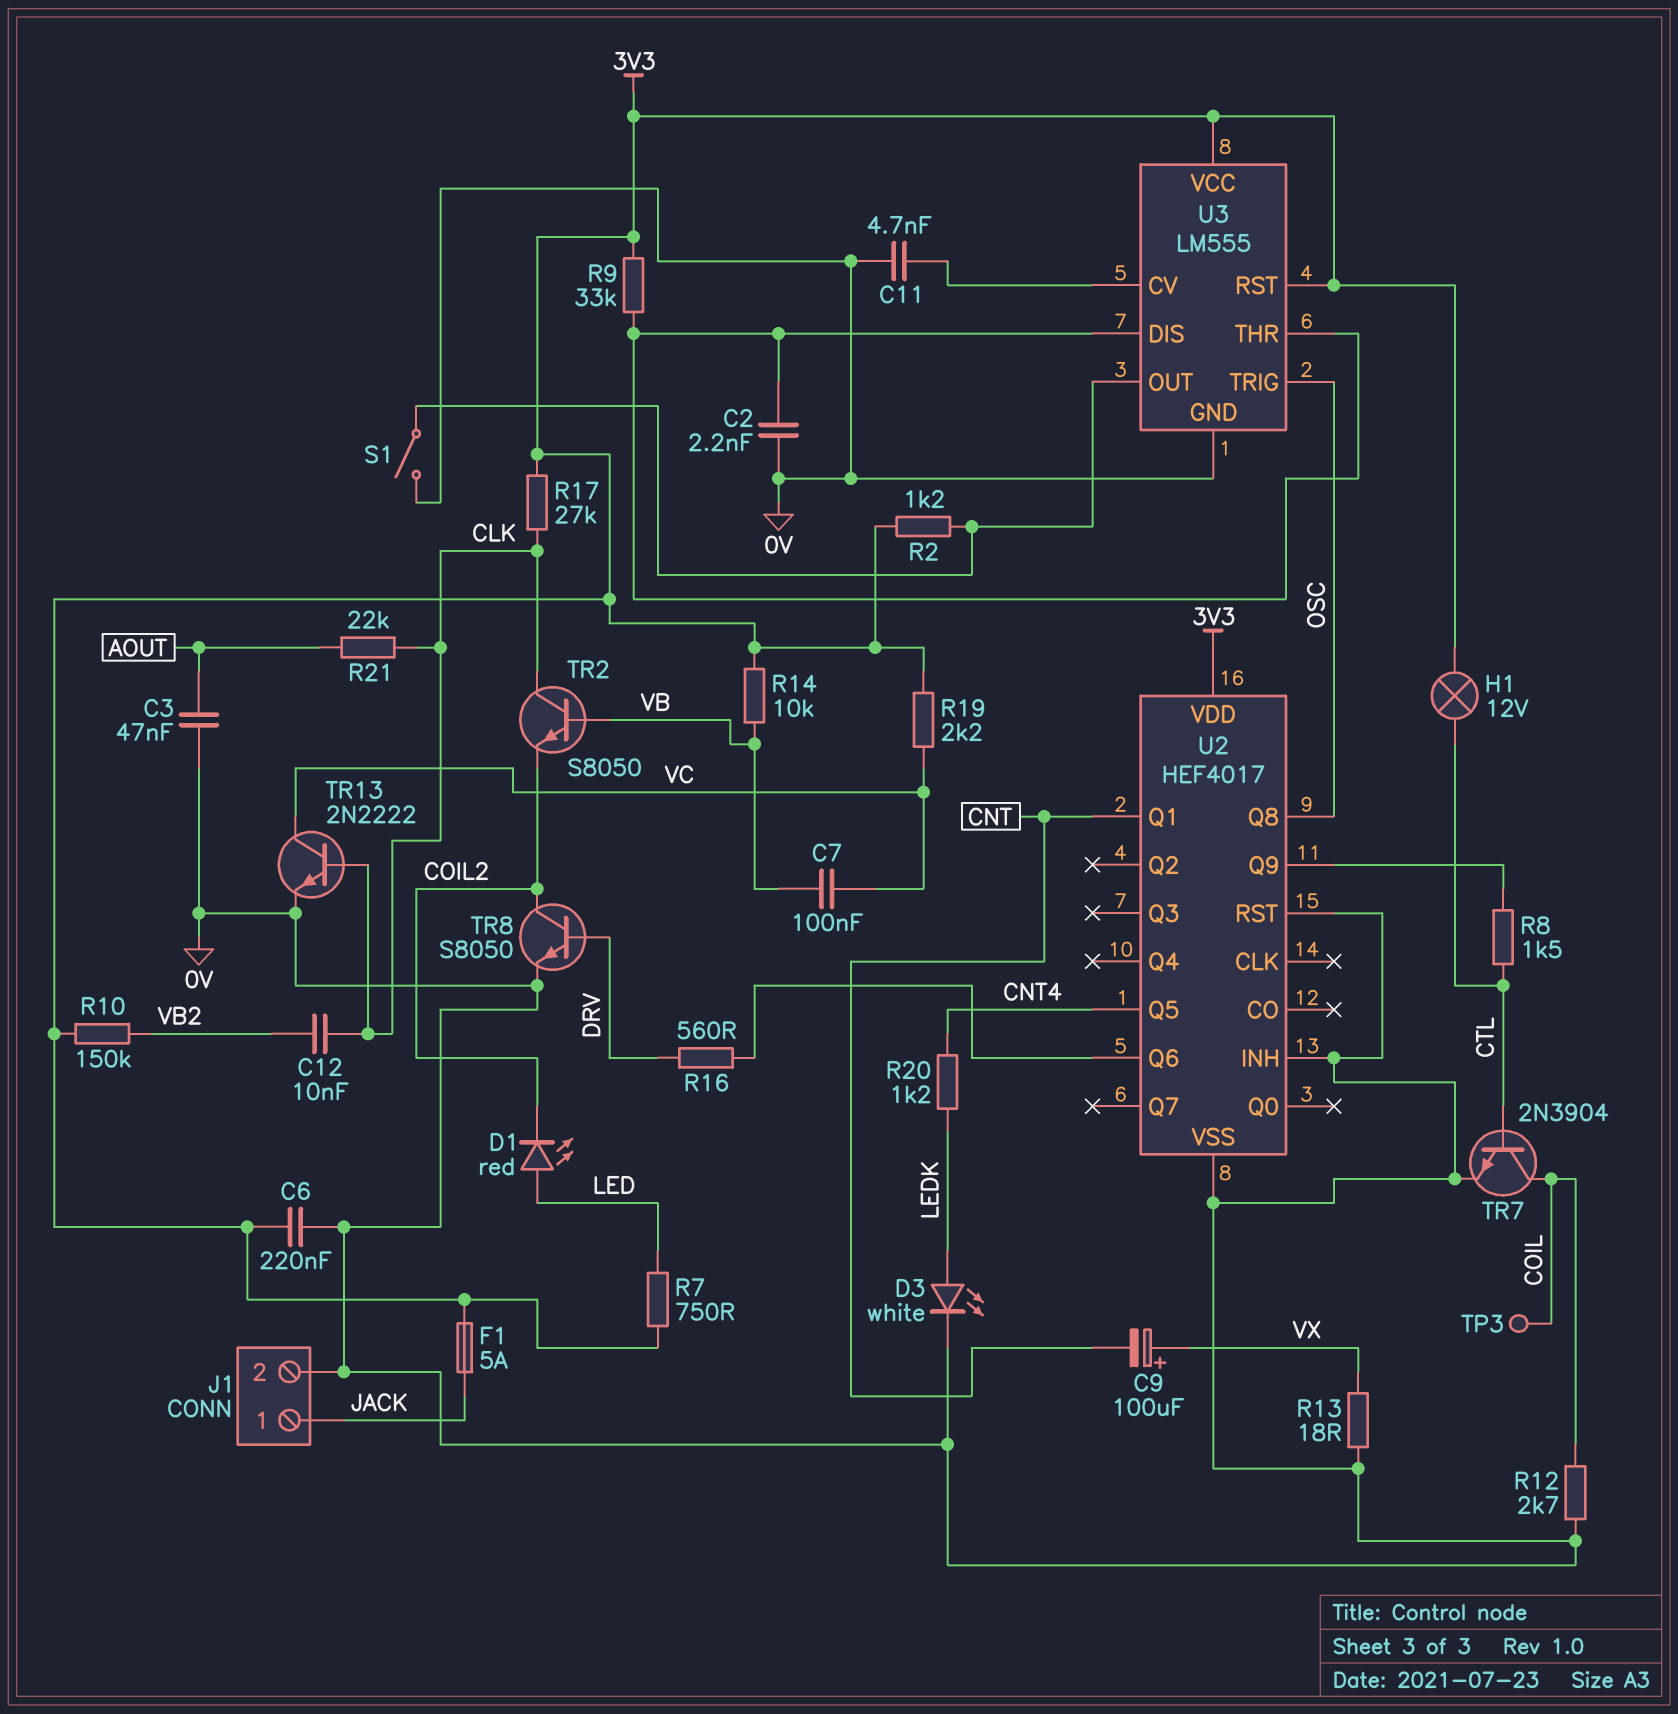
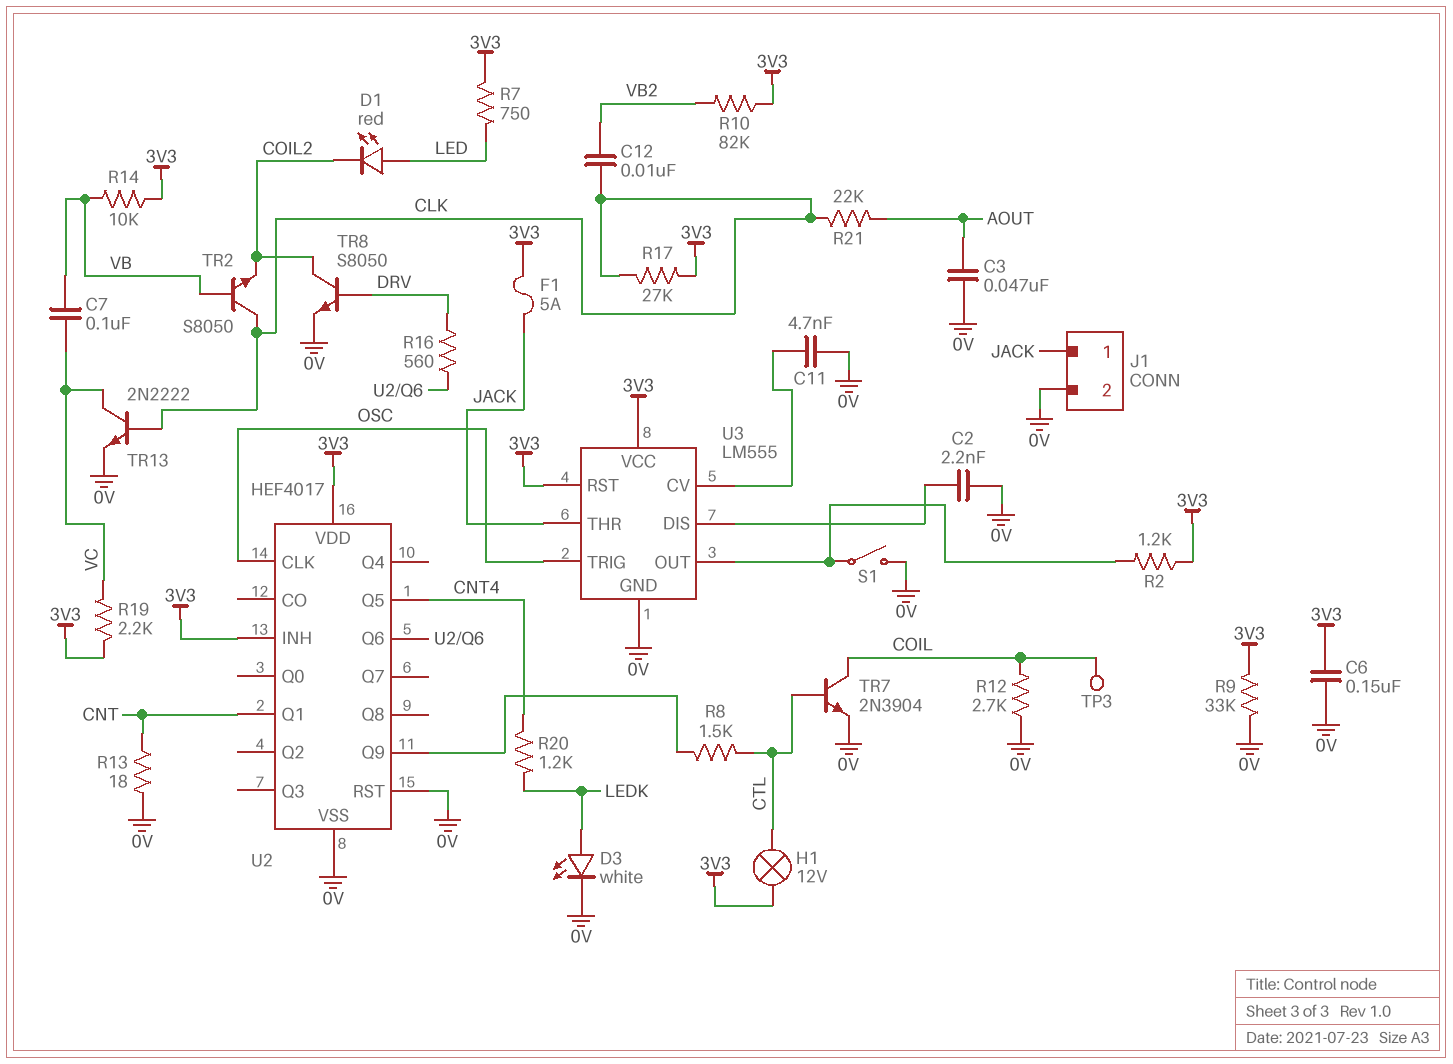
C6: 220nF (0V, 3V3) -> 150nF (0V, 3V3)
C9: 100uF (plus VX, minus CNT) -> none
R9: 33k (3V3, U3/DIS) -> 33k (0V, 3V3)
R10: 150k (3V3, VB2) -> 82k (3V3, VB2)
R13: 18 (0V, VX) -> 18 (0V, CNT)
U2 pin CLK: none -> OSC
U2 pin INH: 0V -> 3V3
U2 pin Q8: OSC -> none
U3 pin THR: U3/DIS -> JACK

